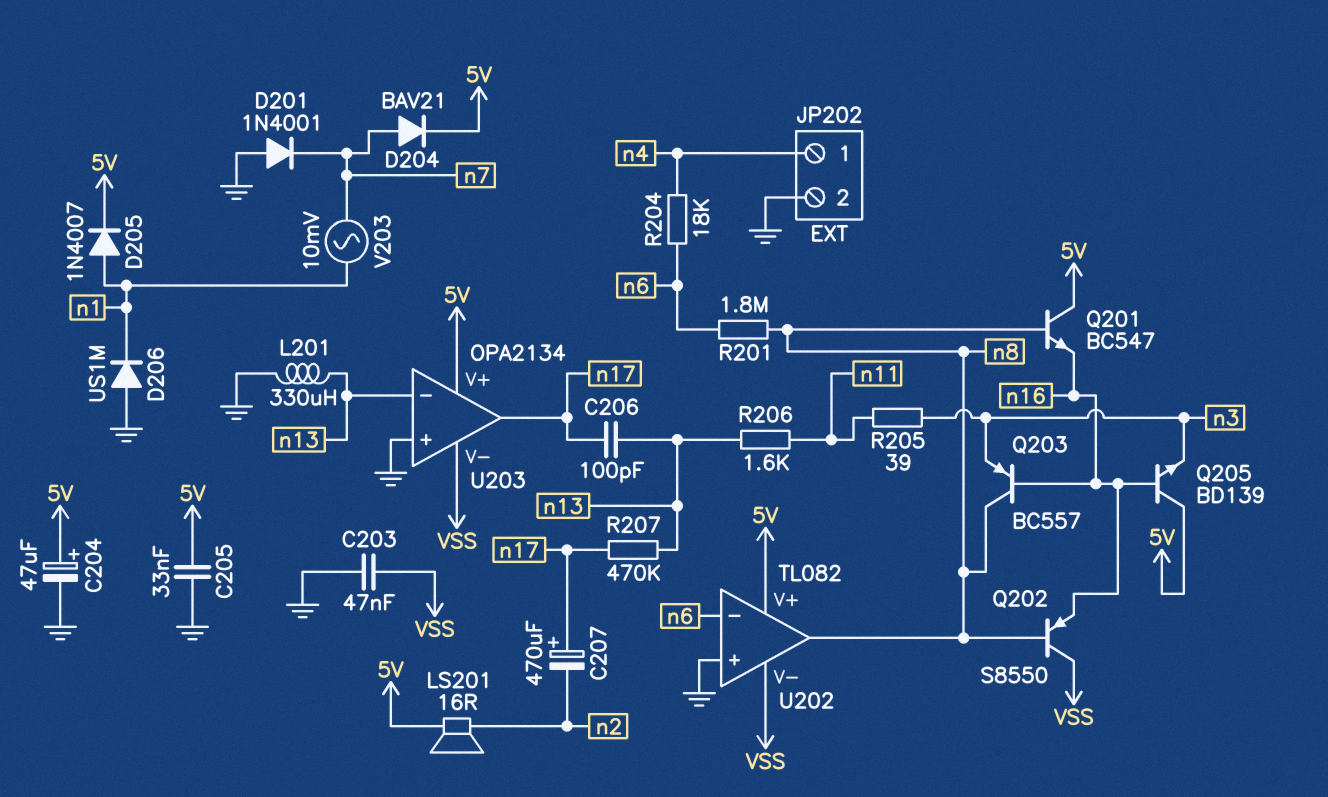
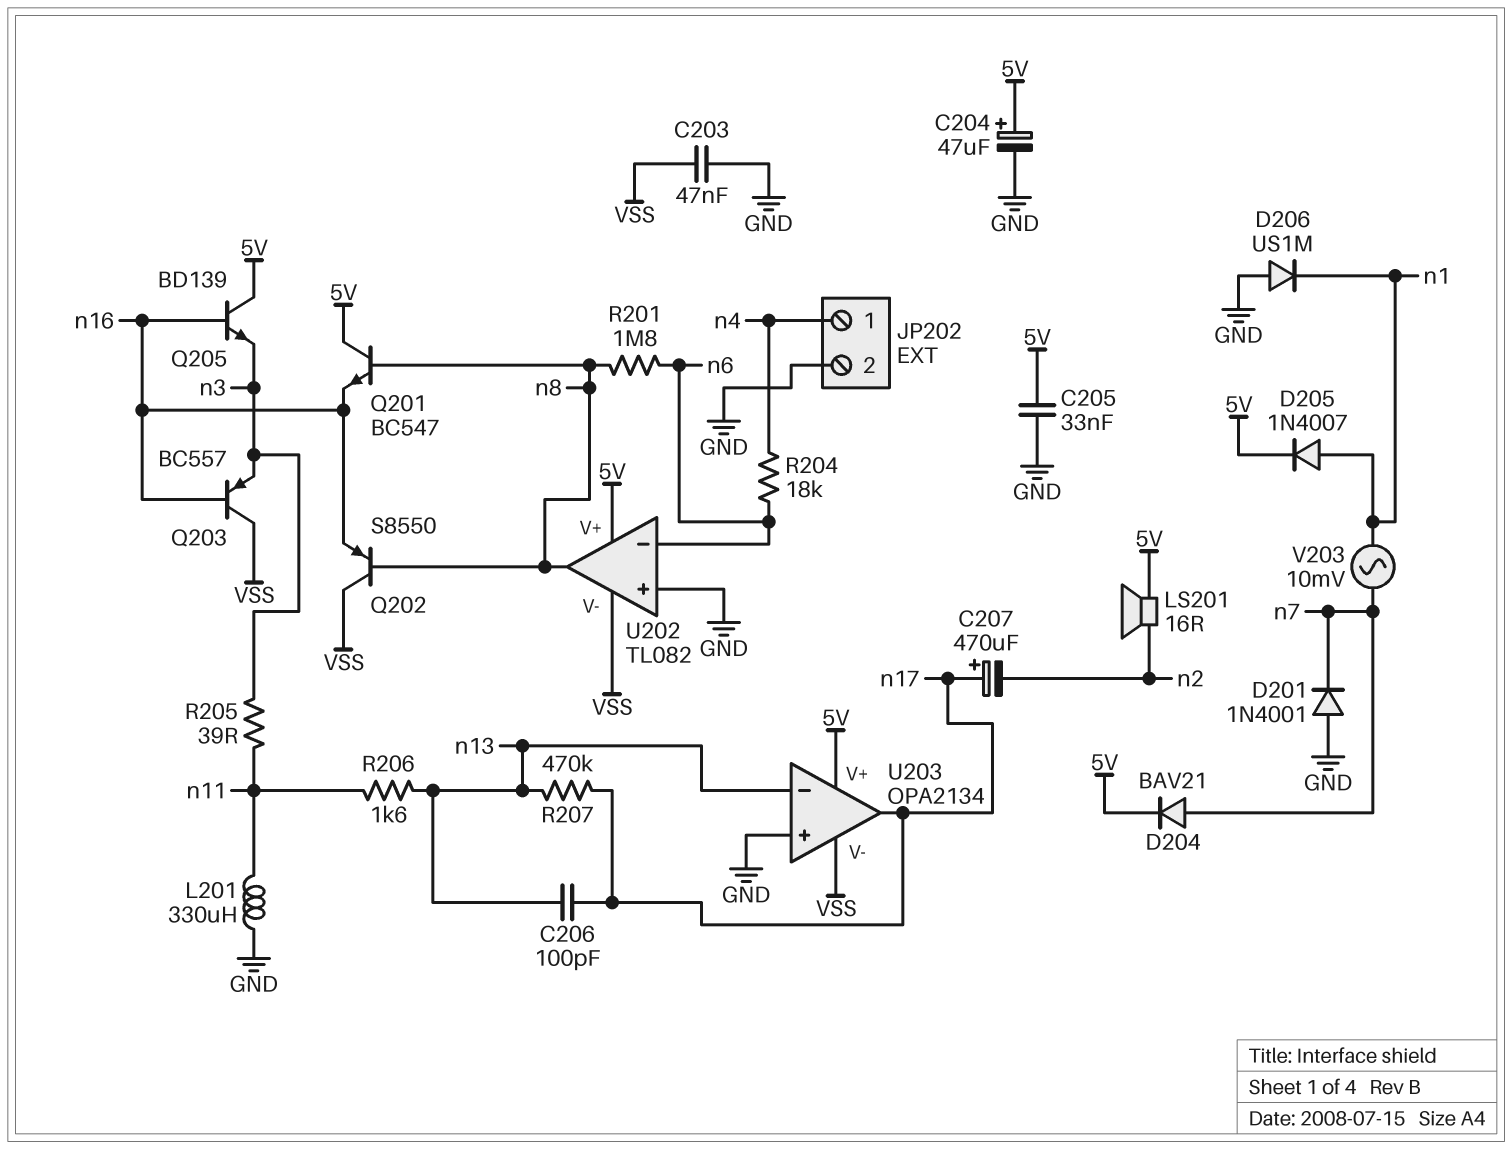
L201: 330uH (GND, n13) -> 330uH (GND, n11)
Q203: PNP BC557 (B n16, C n8, E n3) -> PNP BC557 (B n16, C VSS, E n3)

